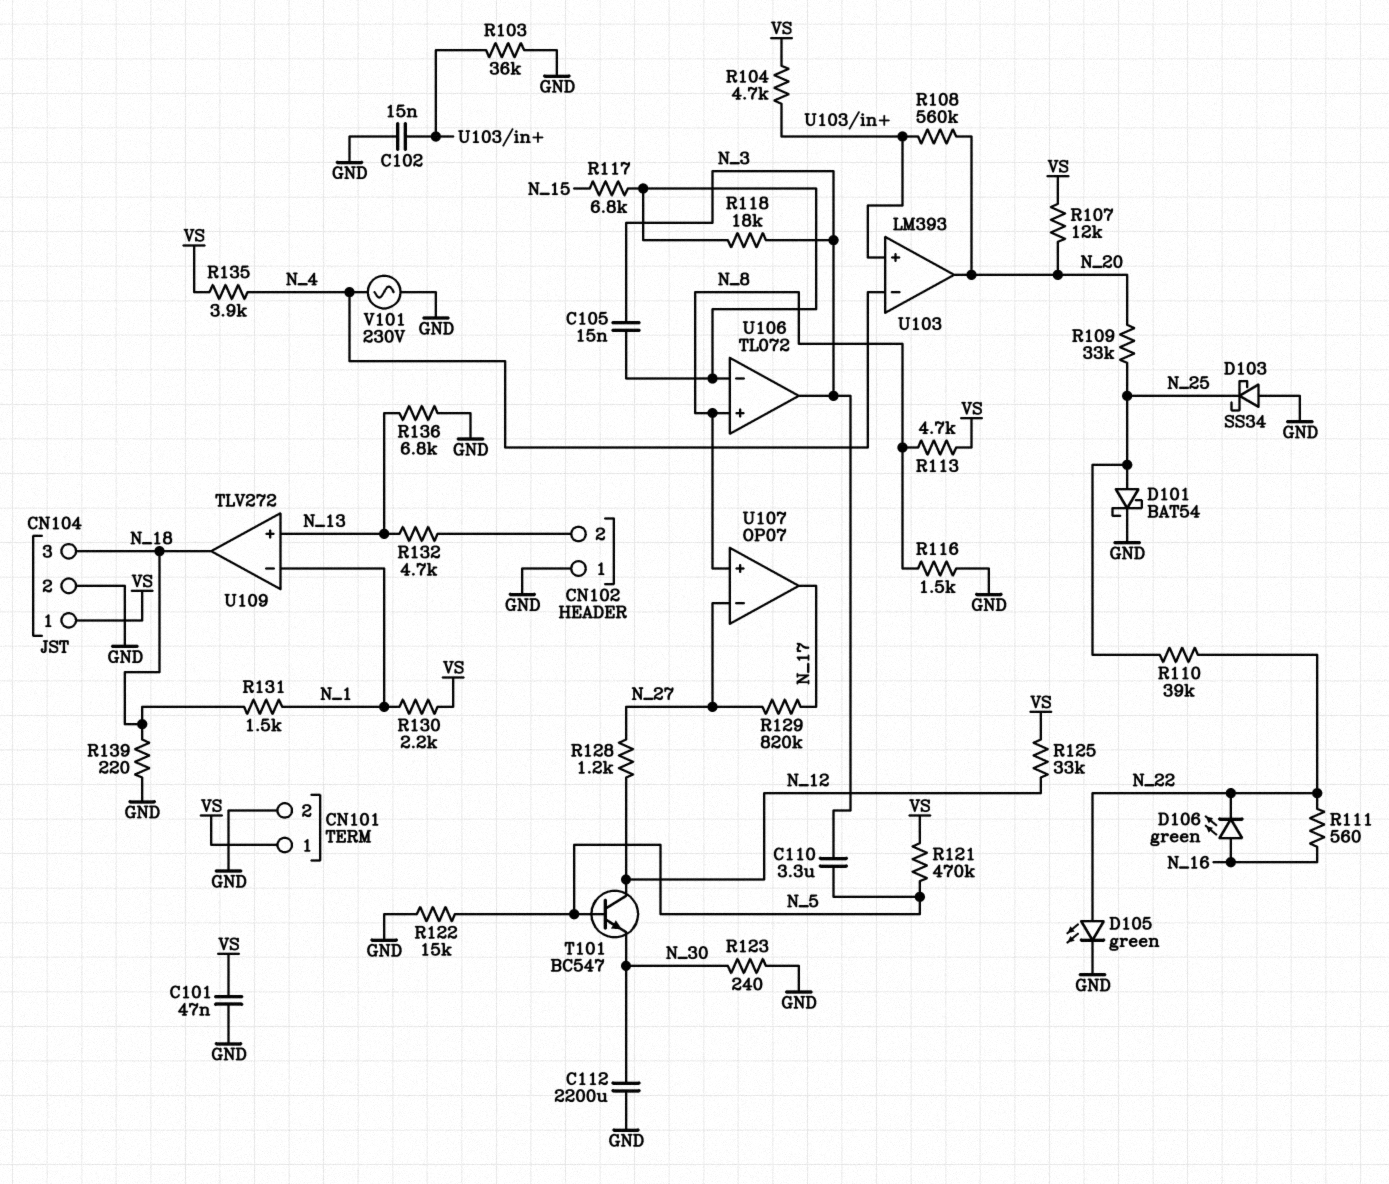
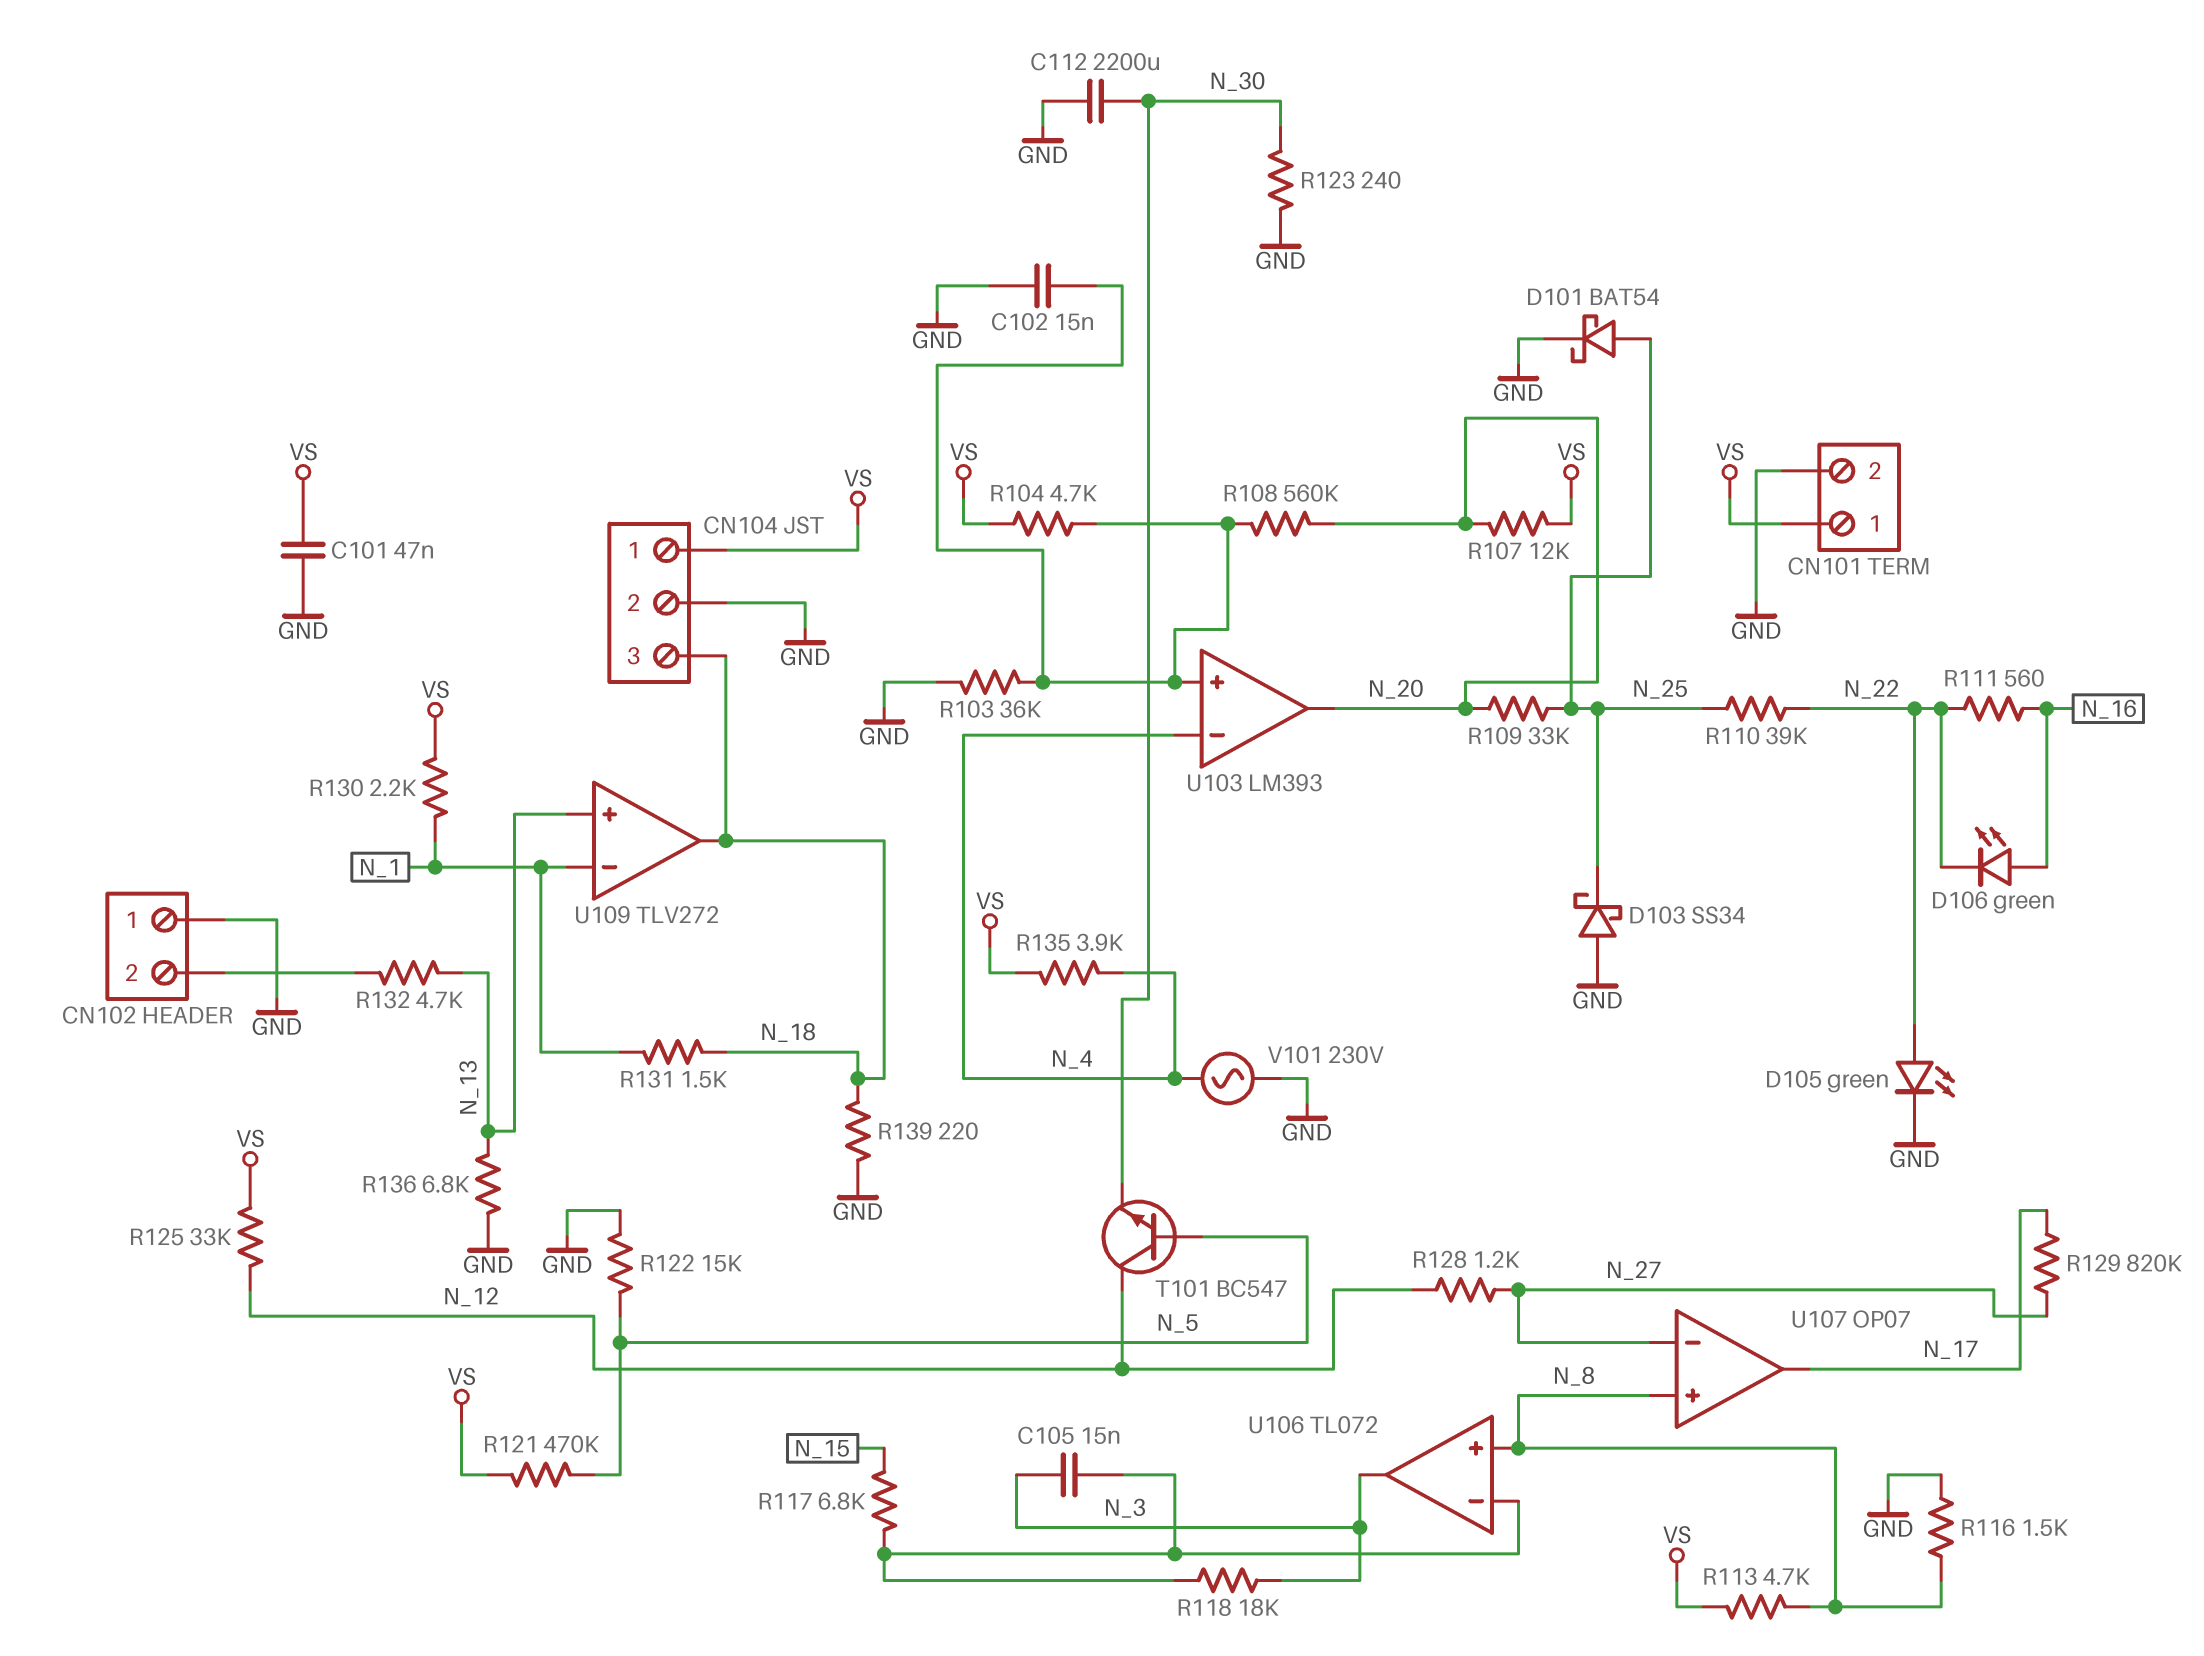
C110: 3.3uF (N_3, N_5) -> none

